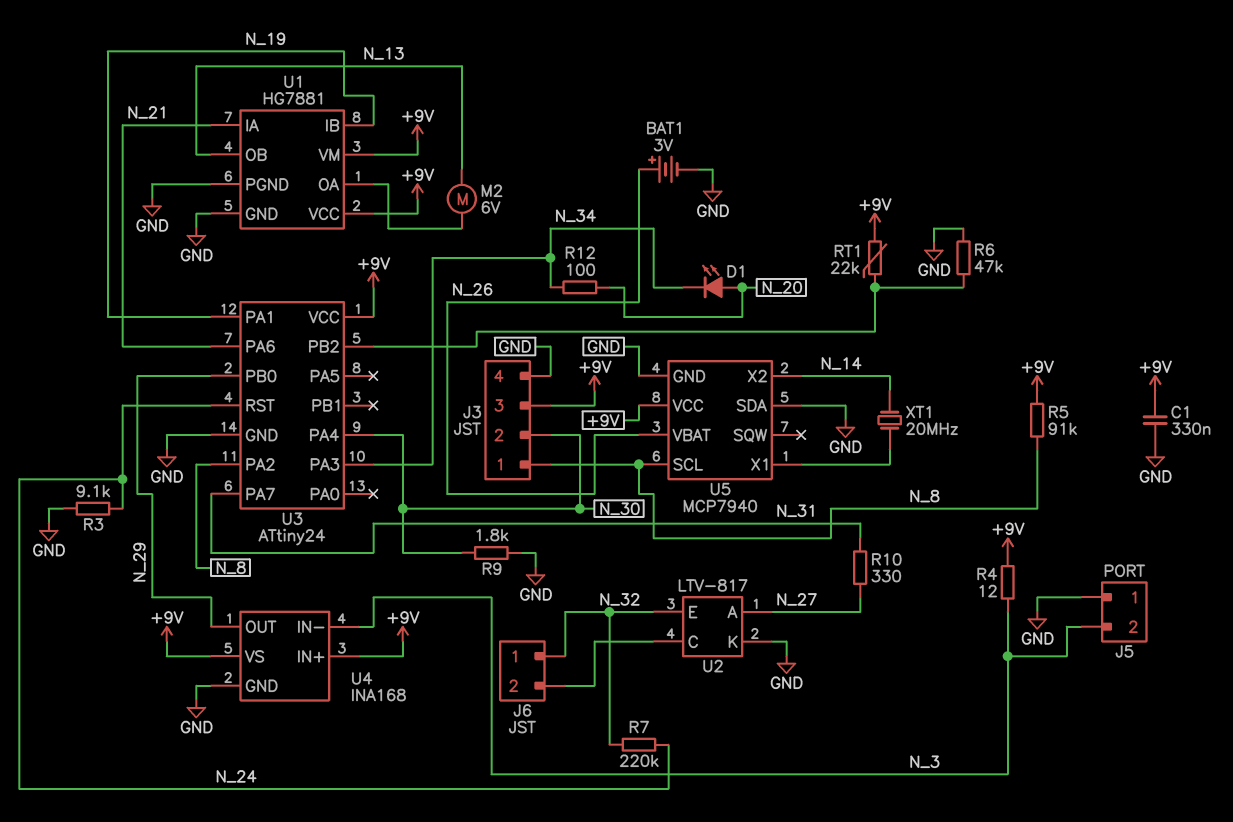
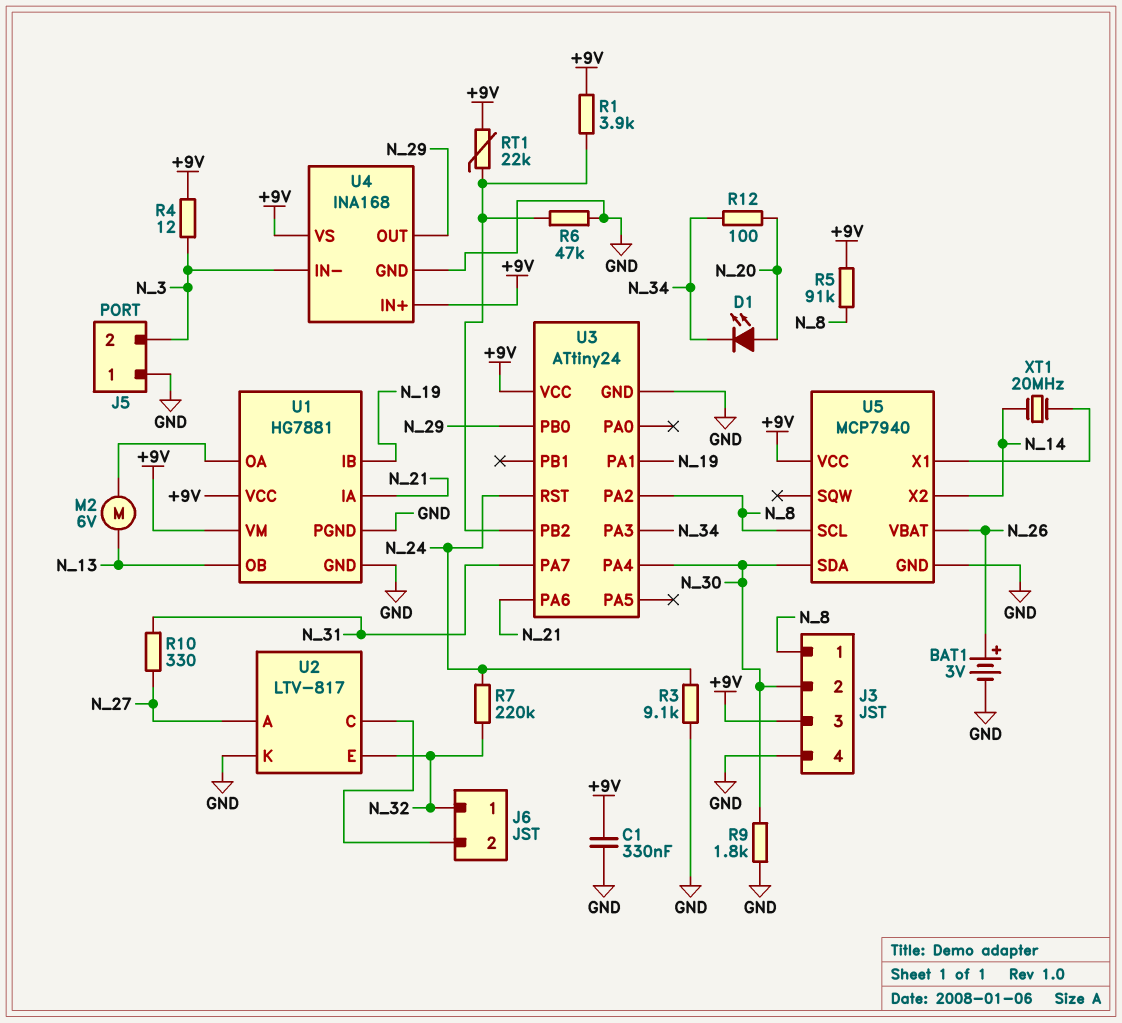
R1: none -> 3.9k (+9V, U3/PB2)
U5 pin SDA: GND -> N_30

